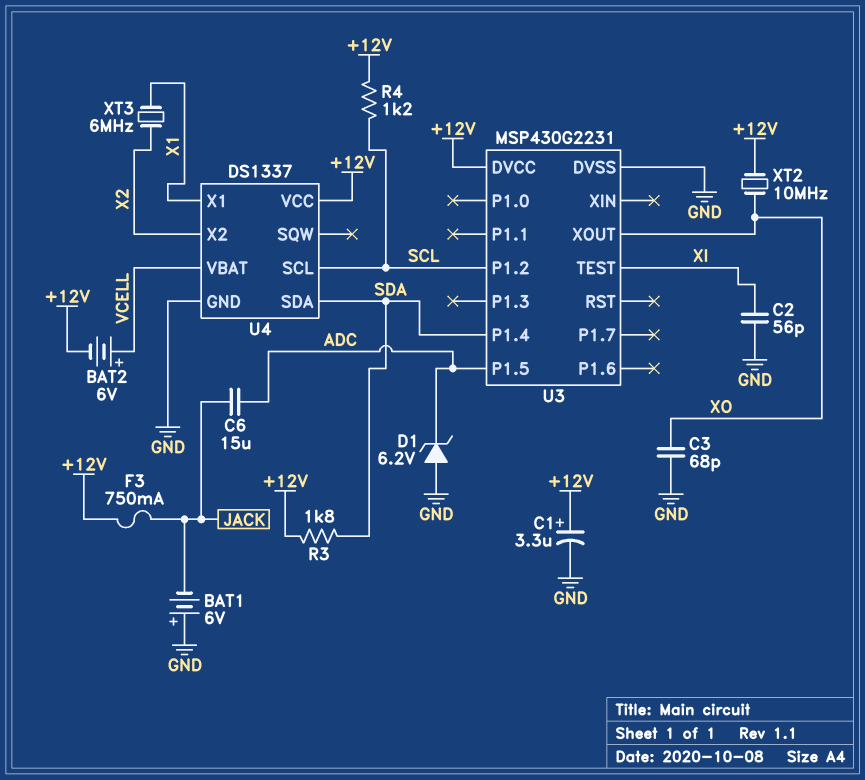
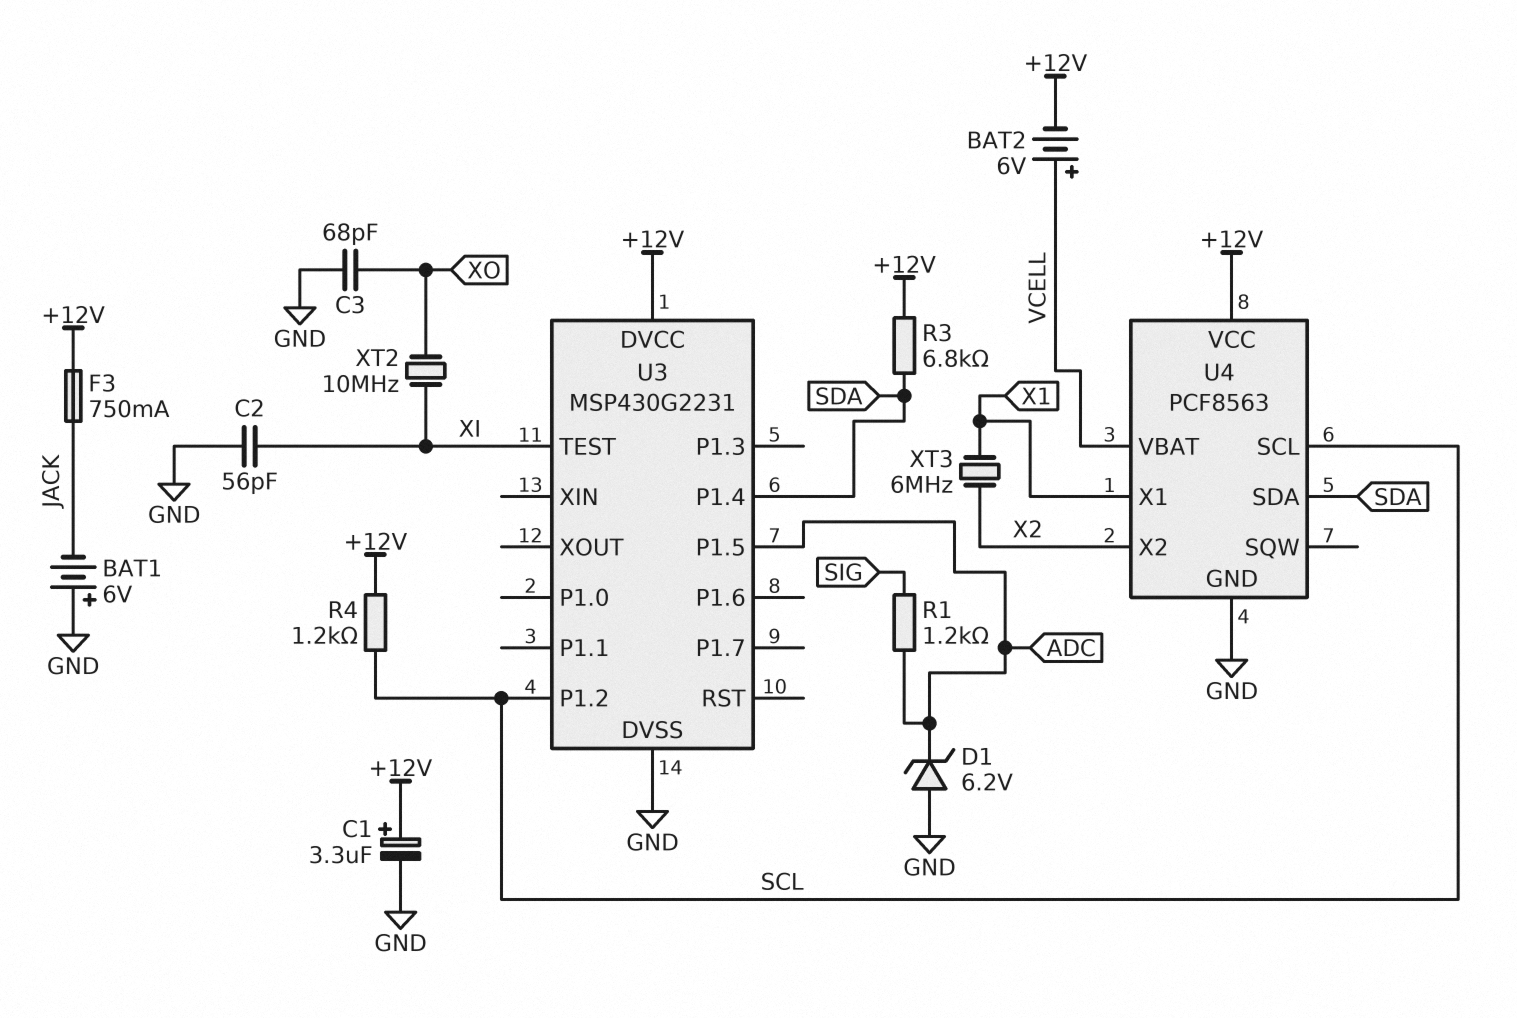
C6: 15uF (ADC, JACK) -> none
R1: none -> 1.2k (ADC, SIG)
R3: 1.8k (+12V, SDA) -> 6.8k (+12V, SDA)
U3 pin XOUT: XO -> none
U4: DS1337 -> PCF8563
XT2: 10MHz (+12V, XO) -> 10MHz (XI, XO)

